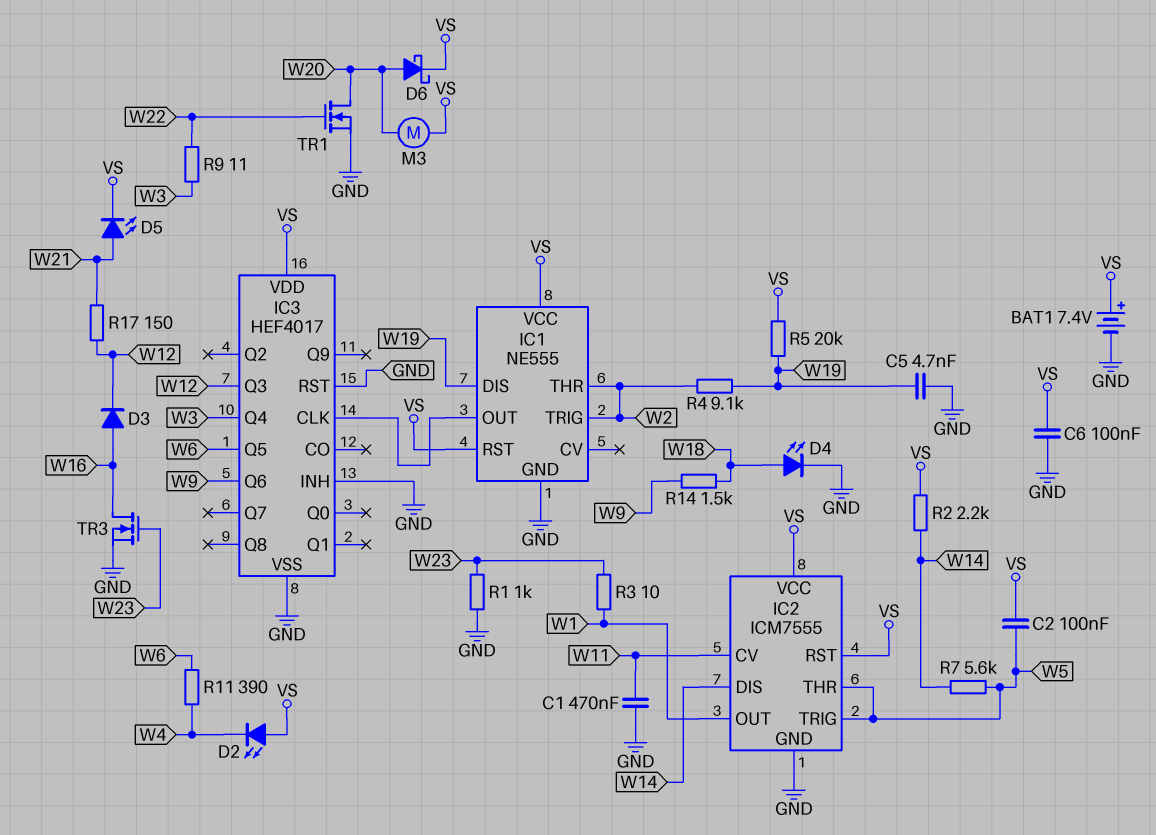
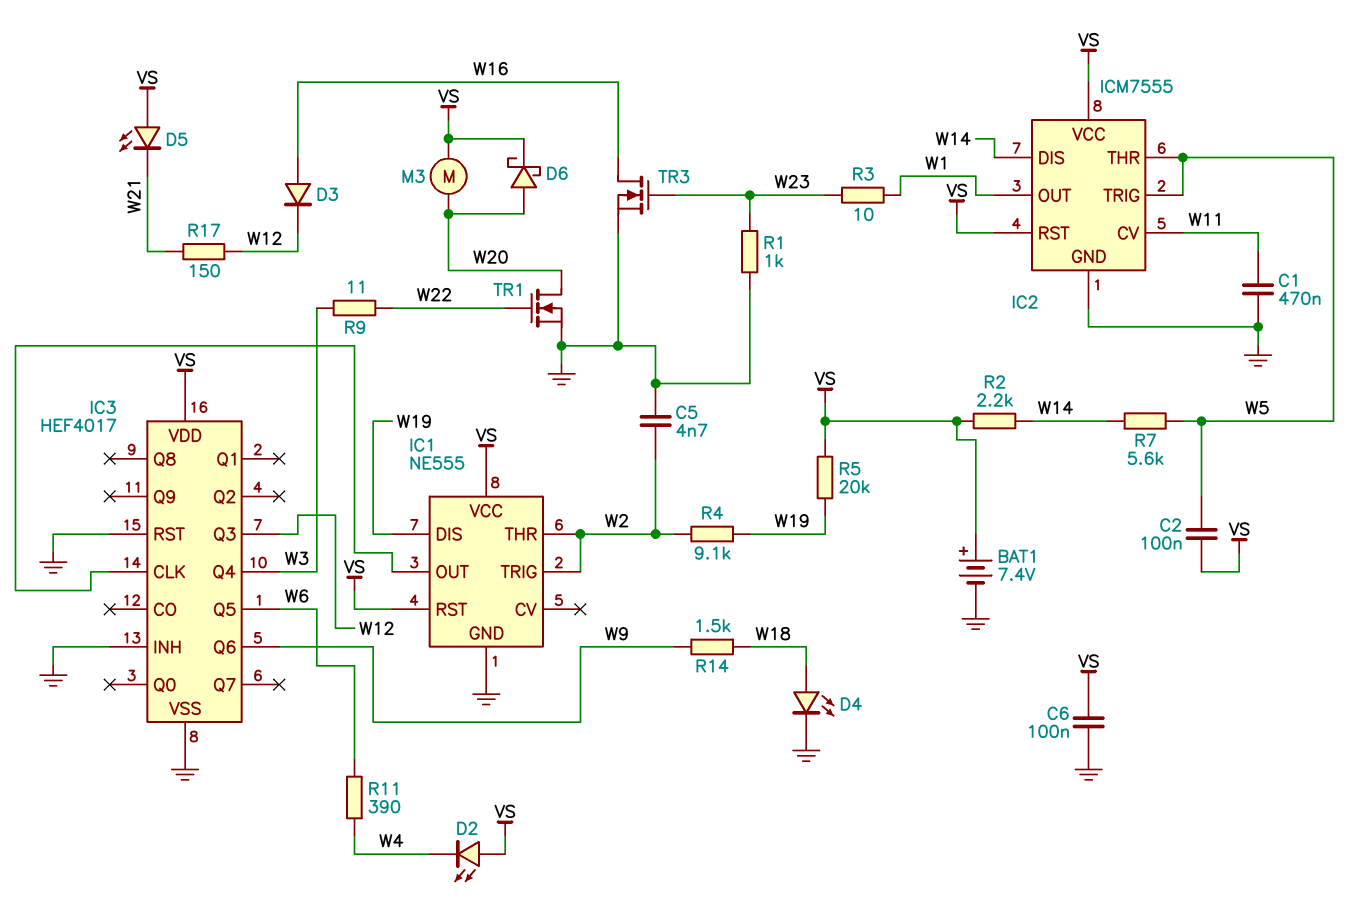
C5: 4.7nF (GND, W19) -> 4.7nF (GND, W2)
D5: LED (A W21, K VS) -> LED (A VS, K W21)

